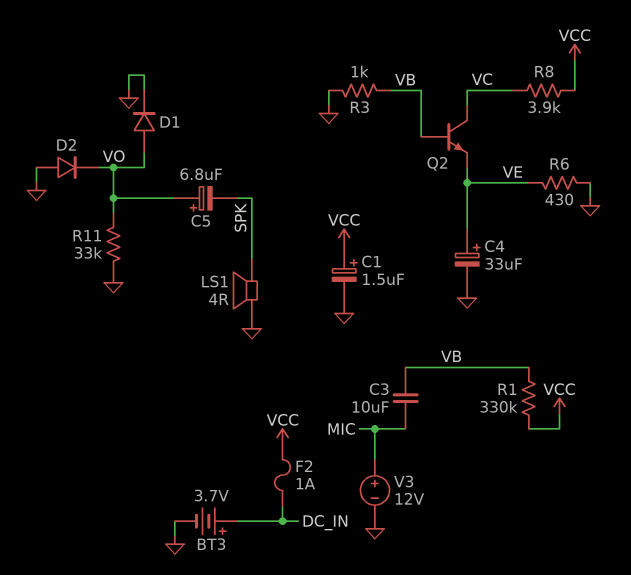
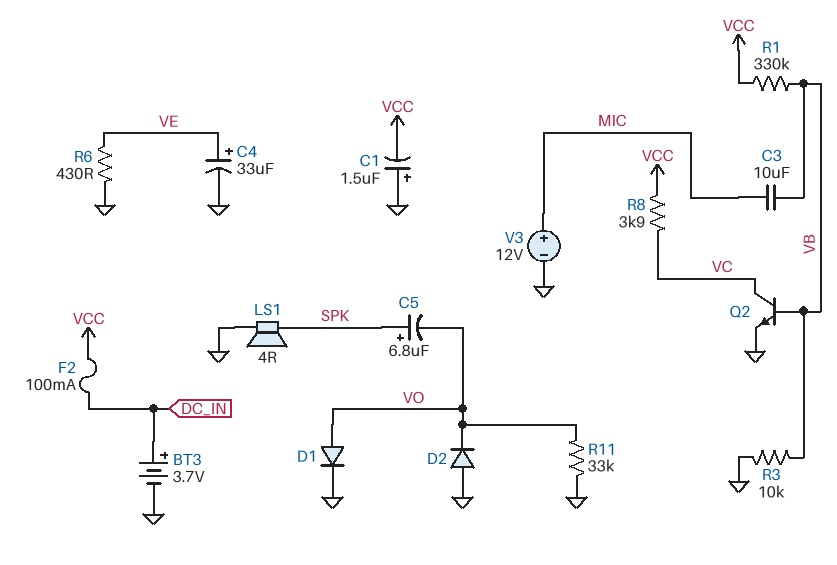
C1: 1.5uF (plus VCC, minus GND) -> 1.5uF (plus GND, minus VCC)
C5: 6.8uF (plus VO, minus SPK) -> 6.8uF (plus SPK, minus VO)
F2: 1A (DC_IN, VCC) -> 100mA (DC_IN, VCC)
Q2: NPN (B VB, C VC, E VE) -> NPN (B VB, C VC, E GND)
R3: 1k (GND, VB) -> 10k (GND, VB)

